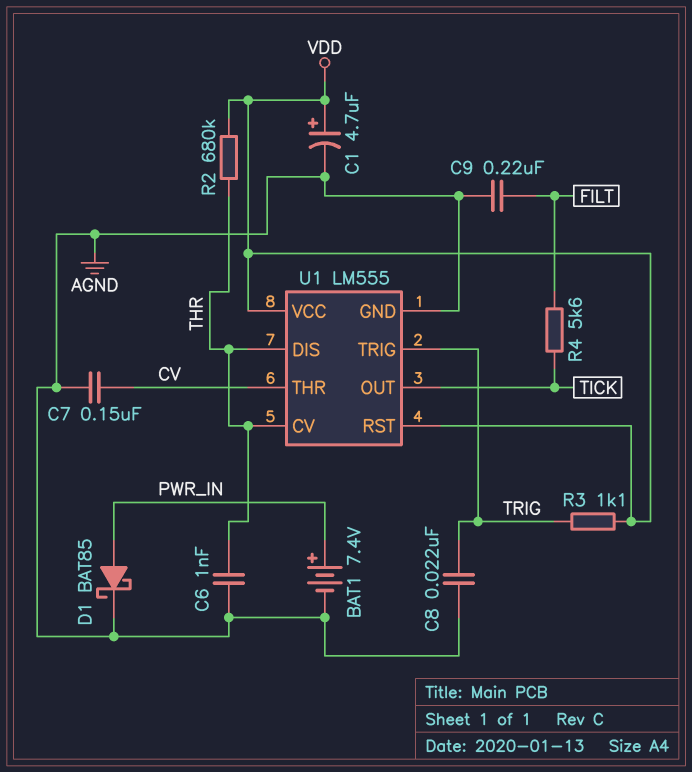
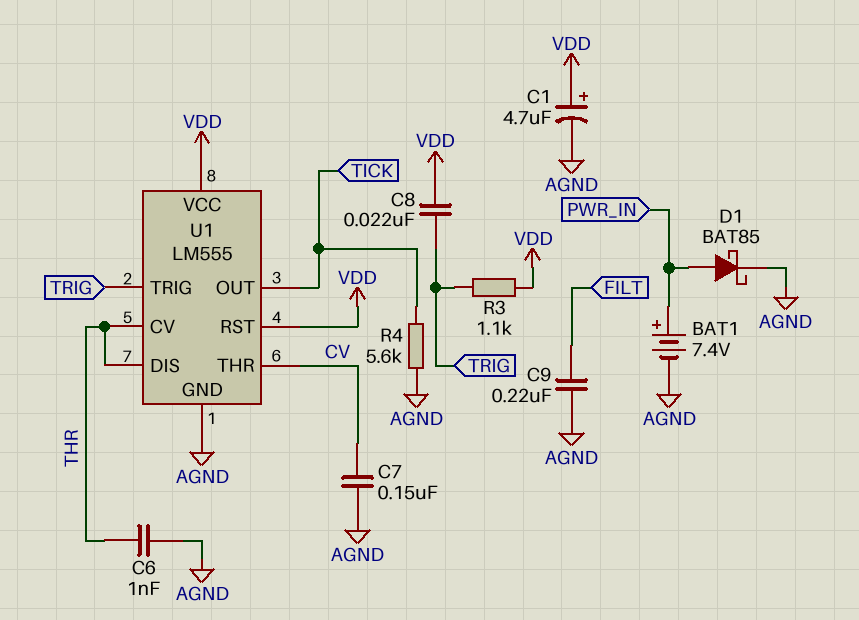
C8: 22nF (AGND, TRIG) -> 22nF (TRIG, VDD)
R2: 680k (THR, VDD) -> none
R4: 5.6k (FILT, TICK) -> 5.6k (AGND, TICK)

